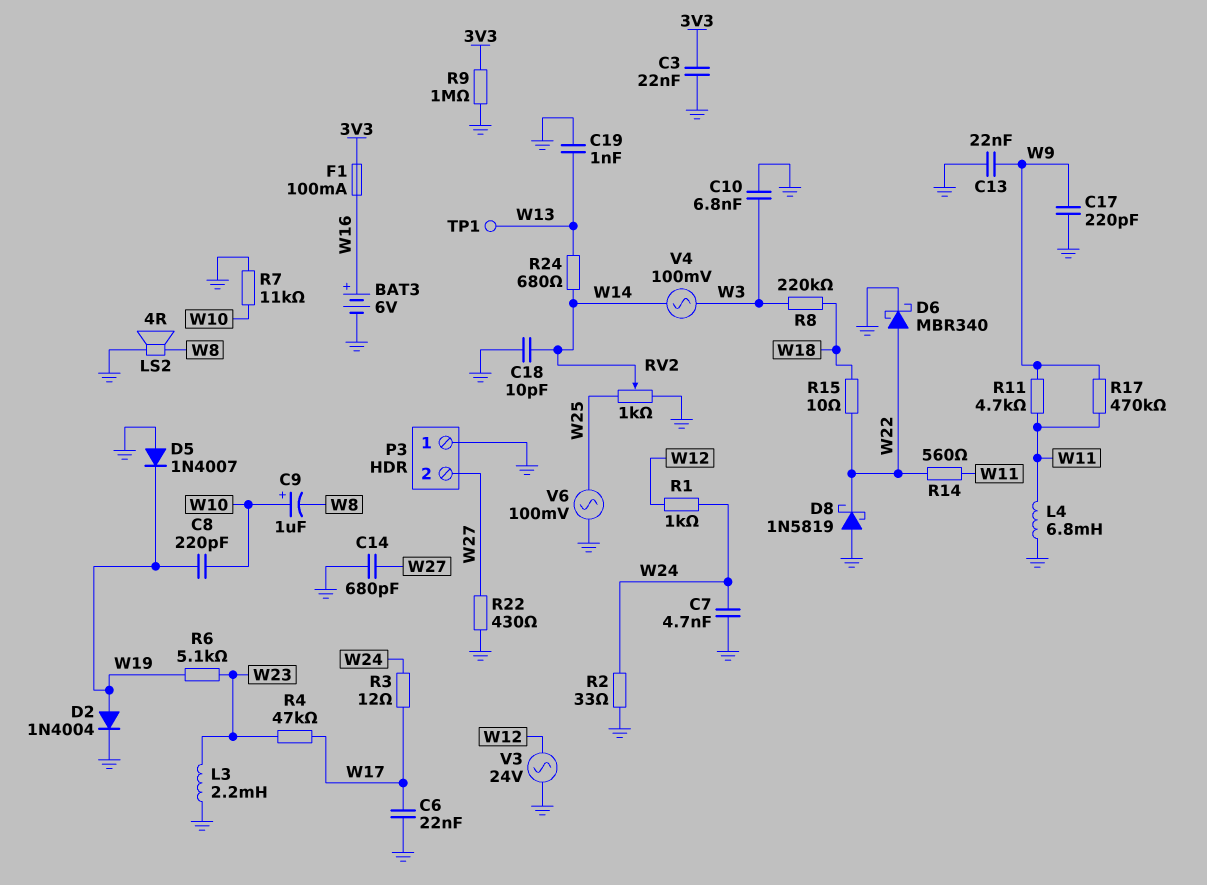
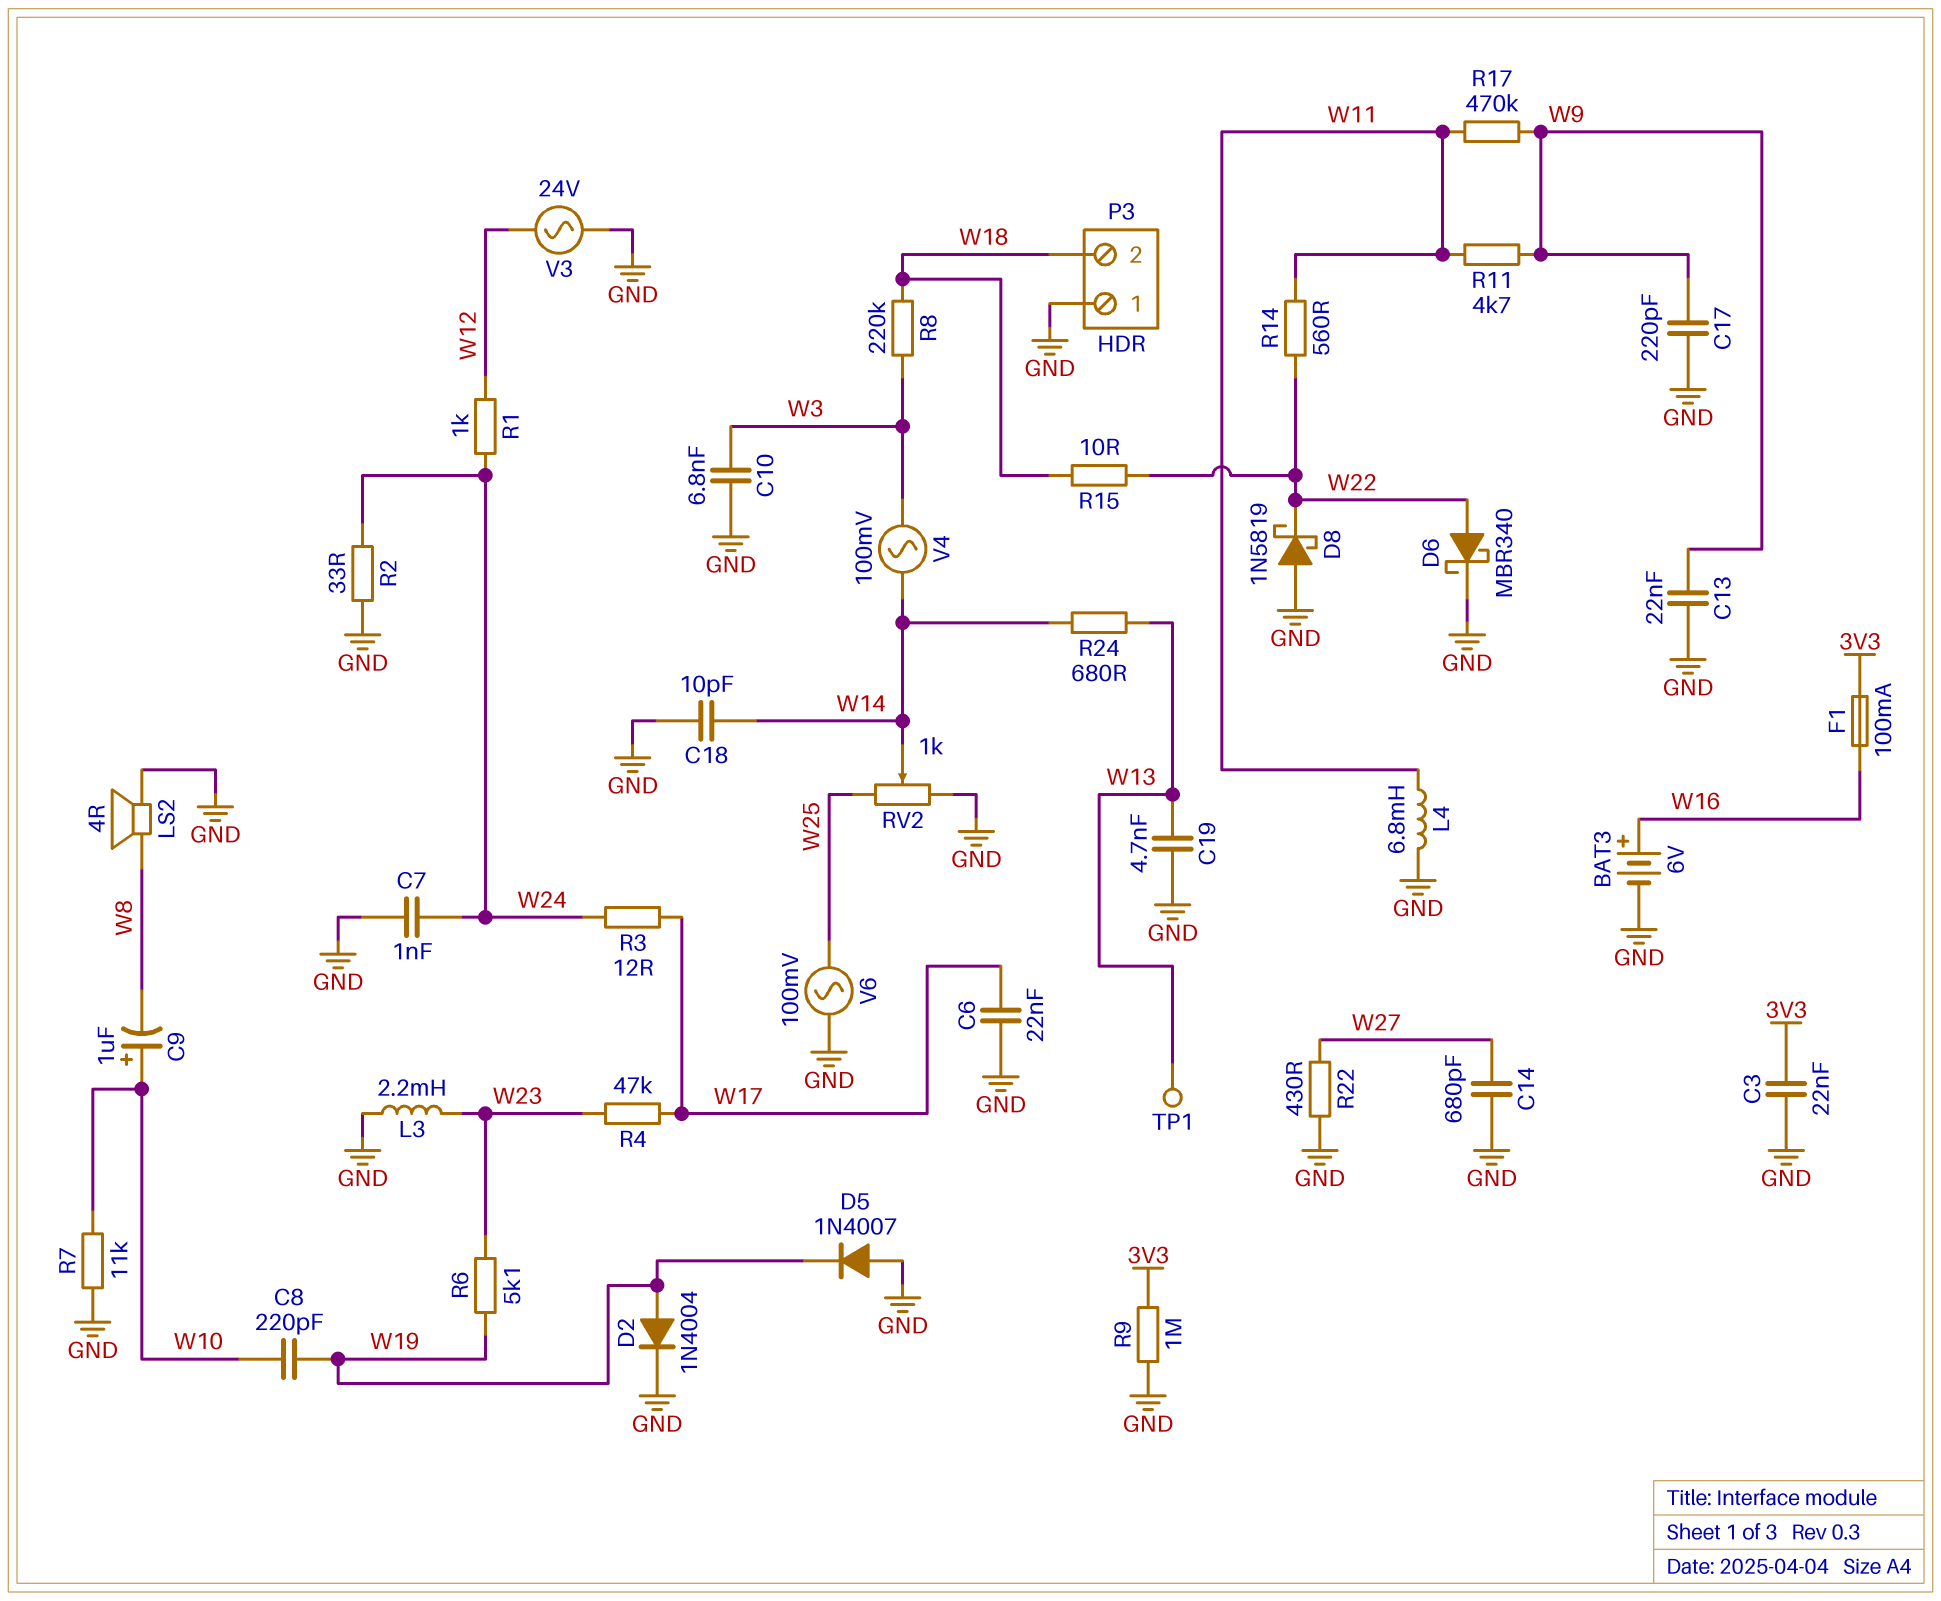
C7: 4.7nF (GND, W24) -> 1nF (GND, W24)
C19: 1nF (GND, W13) -> 4.7nF (GND, W13)
P3 pin 2: W27 -> W18

